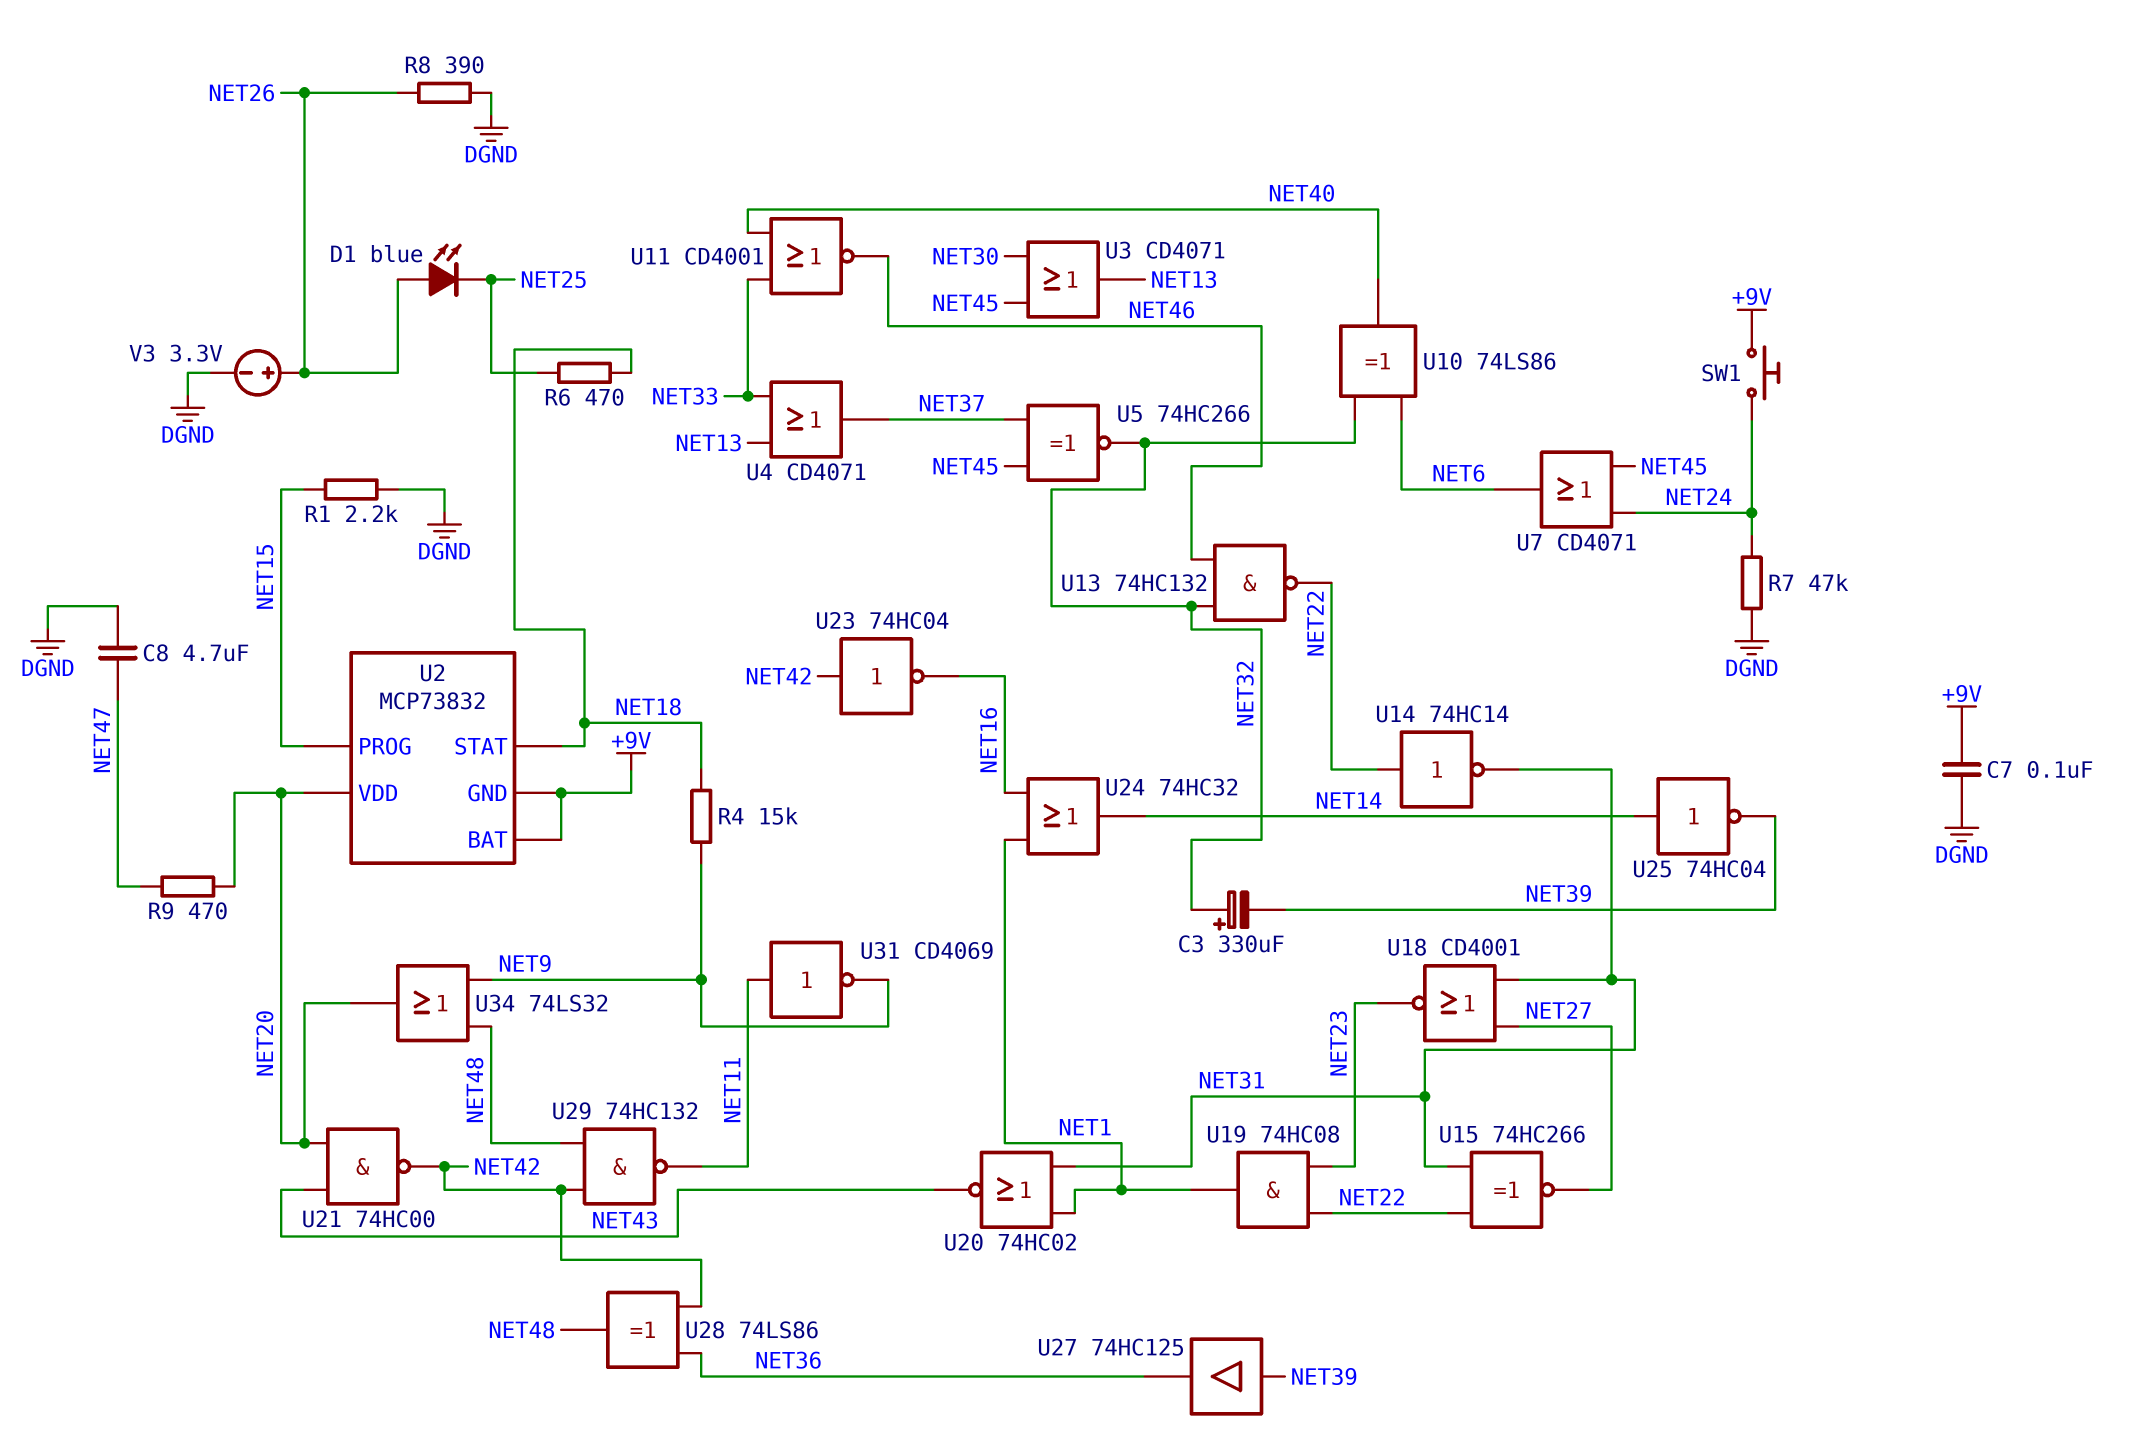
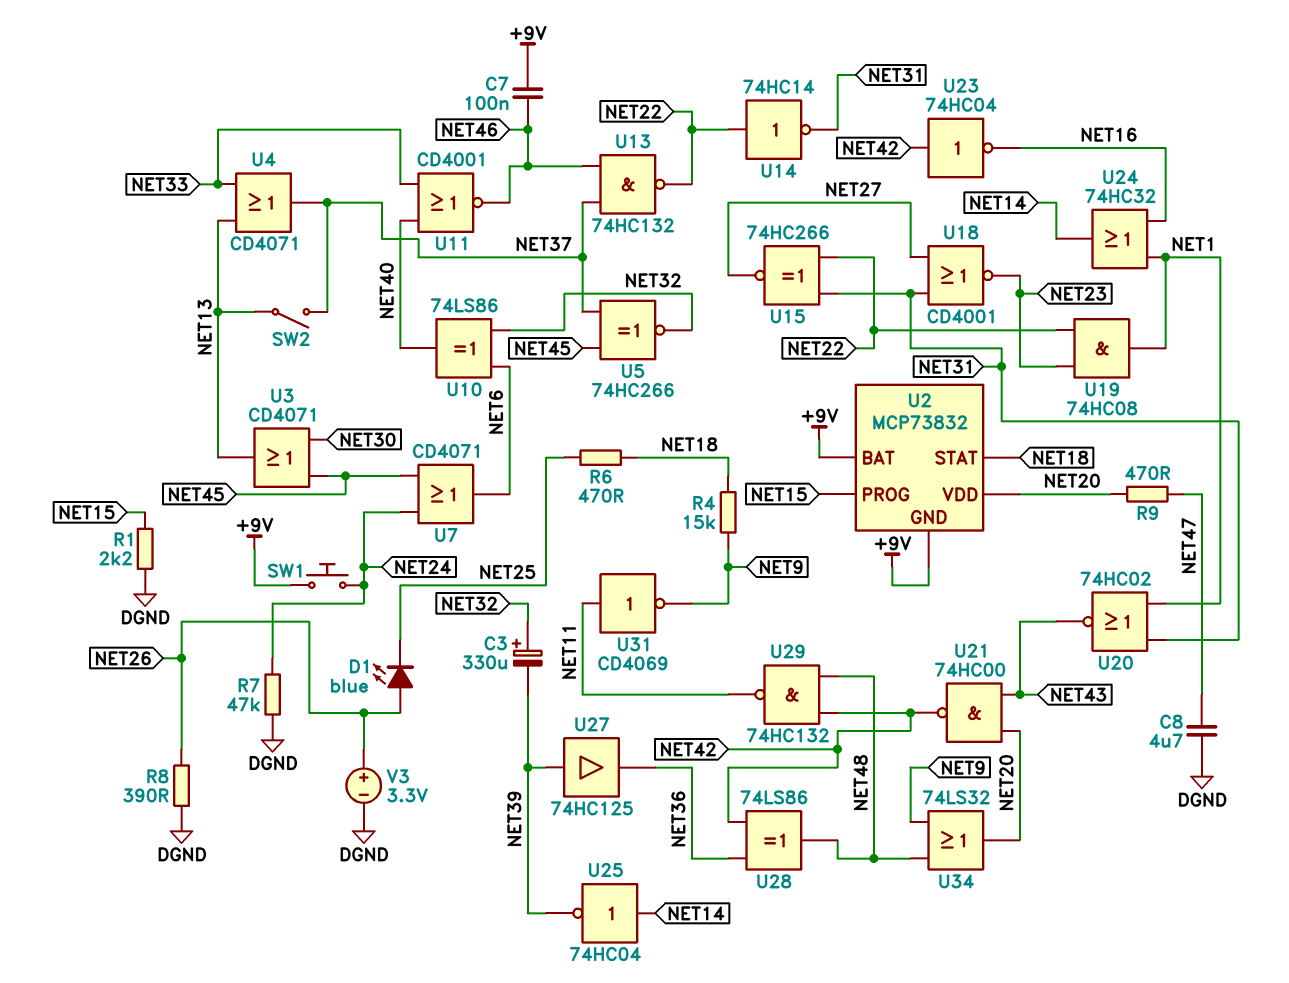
C7: 100nF (+9V, DGND) -> 100nF (+9V, NET46)
SW2: none -> switch (NET13, NET37)
U13: NAND 74HC132 (in NET32, in NET46, out NET22) -> NAND 74HC132 (in NET37, in NET46, out NET22)

